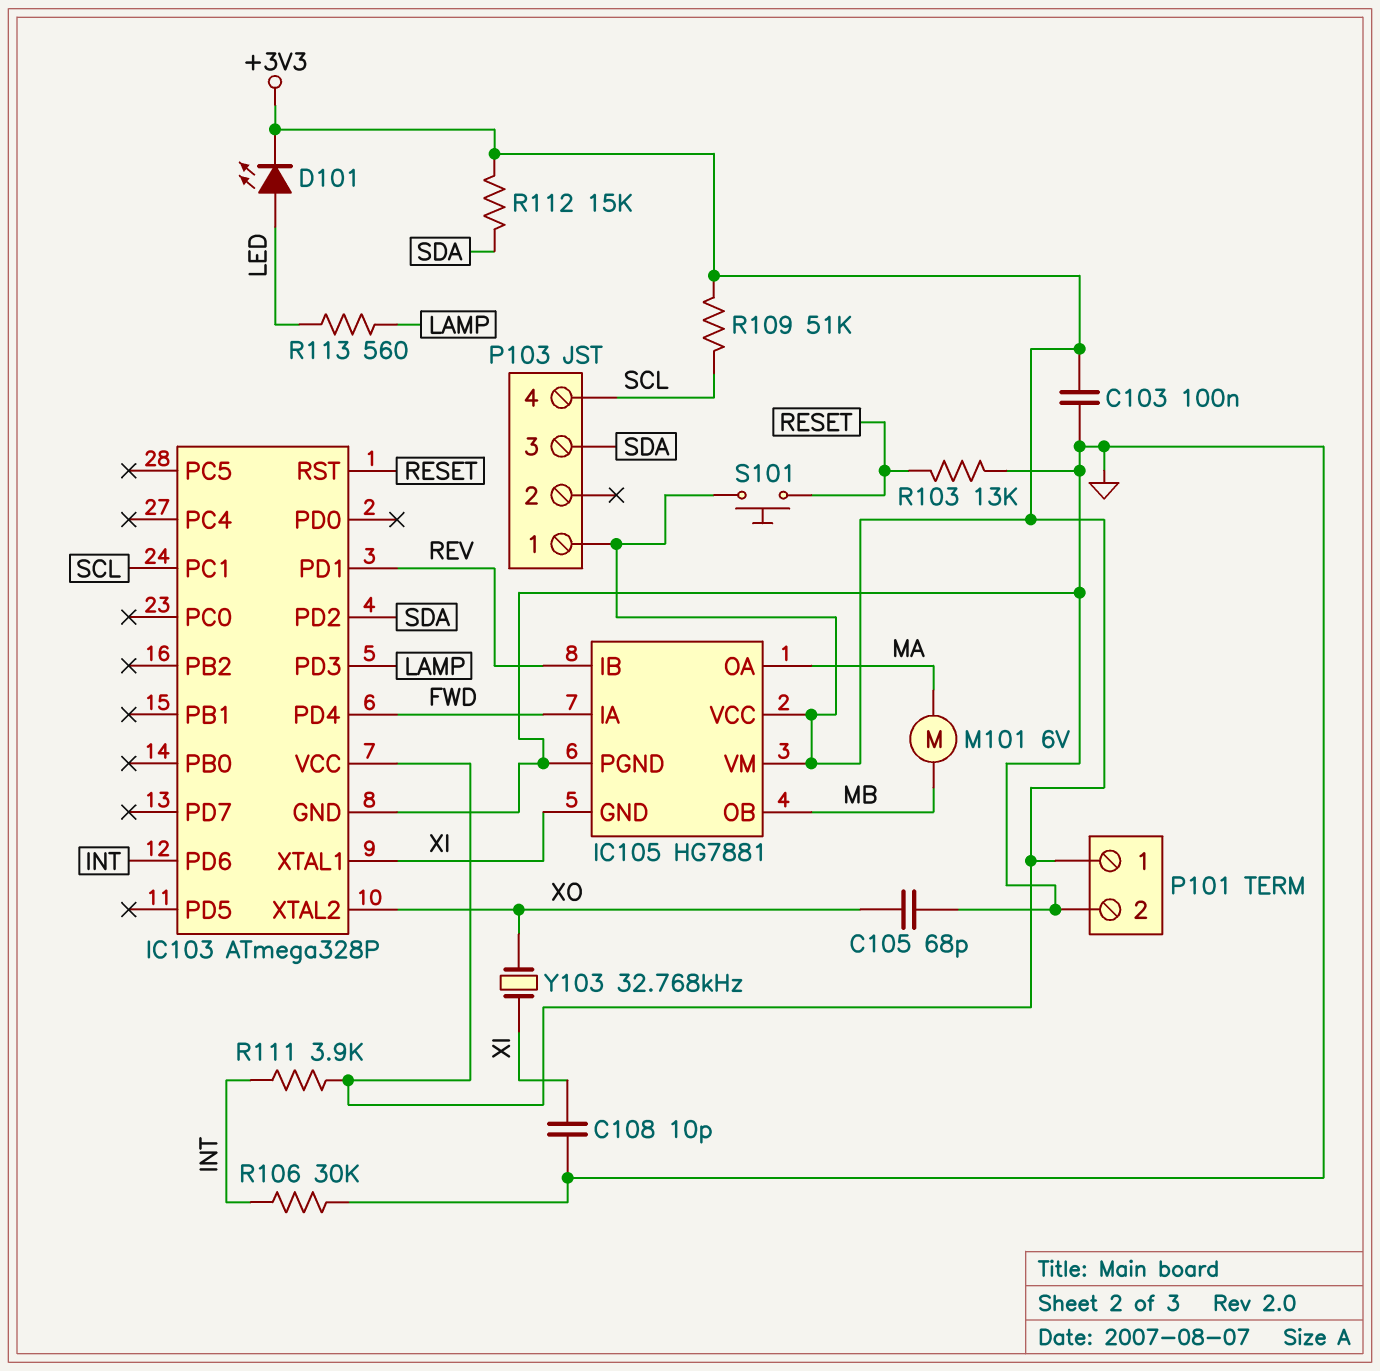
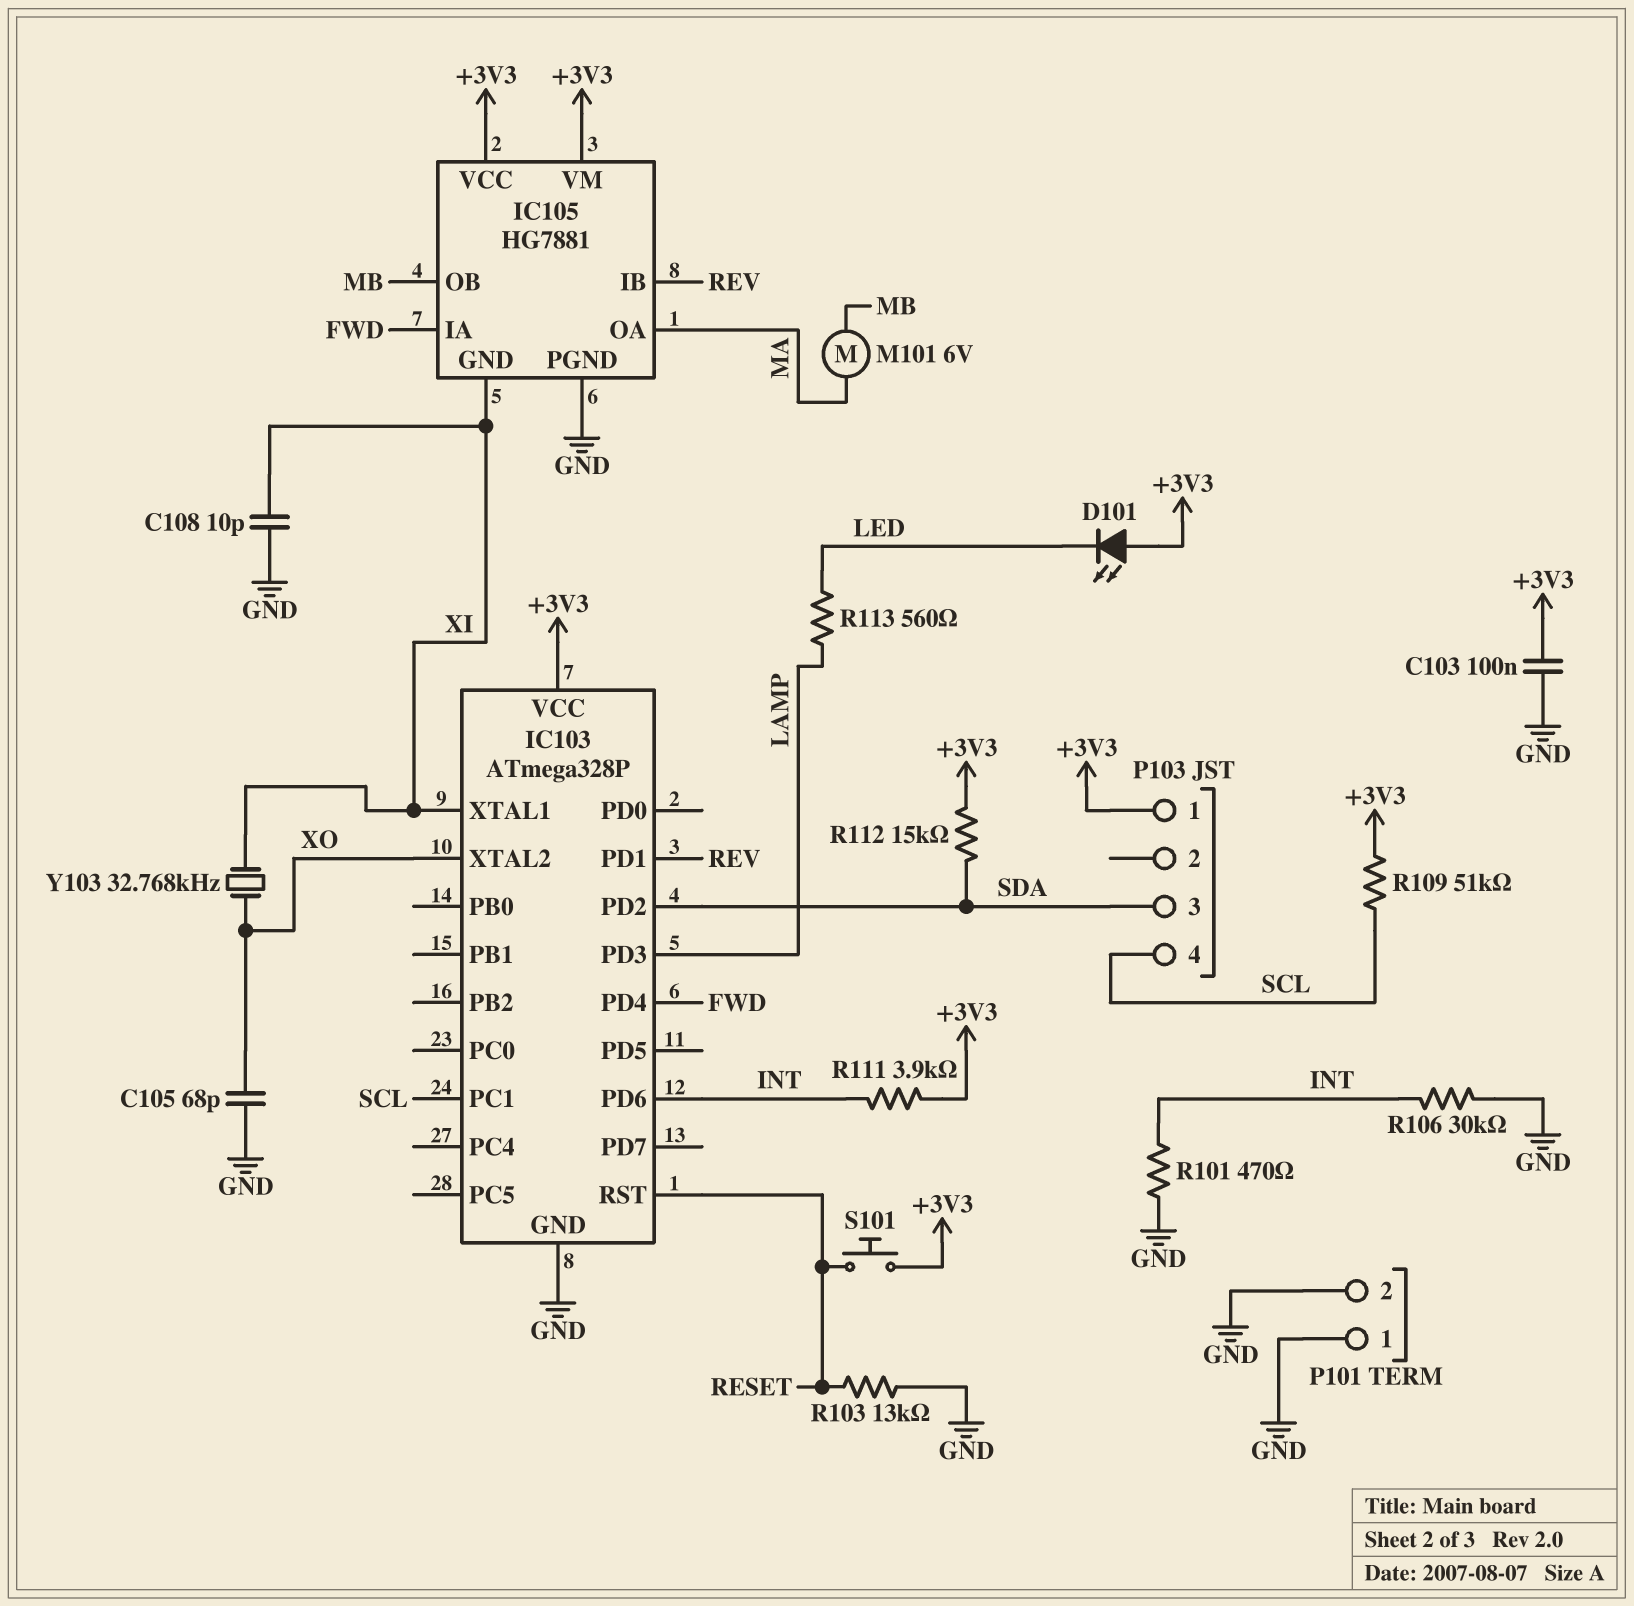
D101: LED (A LED, K +3V3) -> LED (A +3V3, K LED)
P101 pin 1: +3V3 -> GND
R101: none -> 470 (GND, INT)

